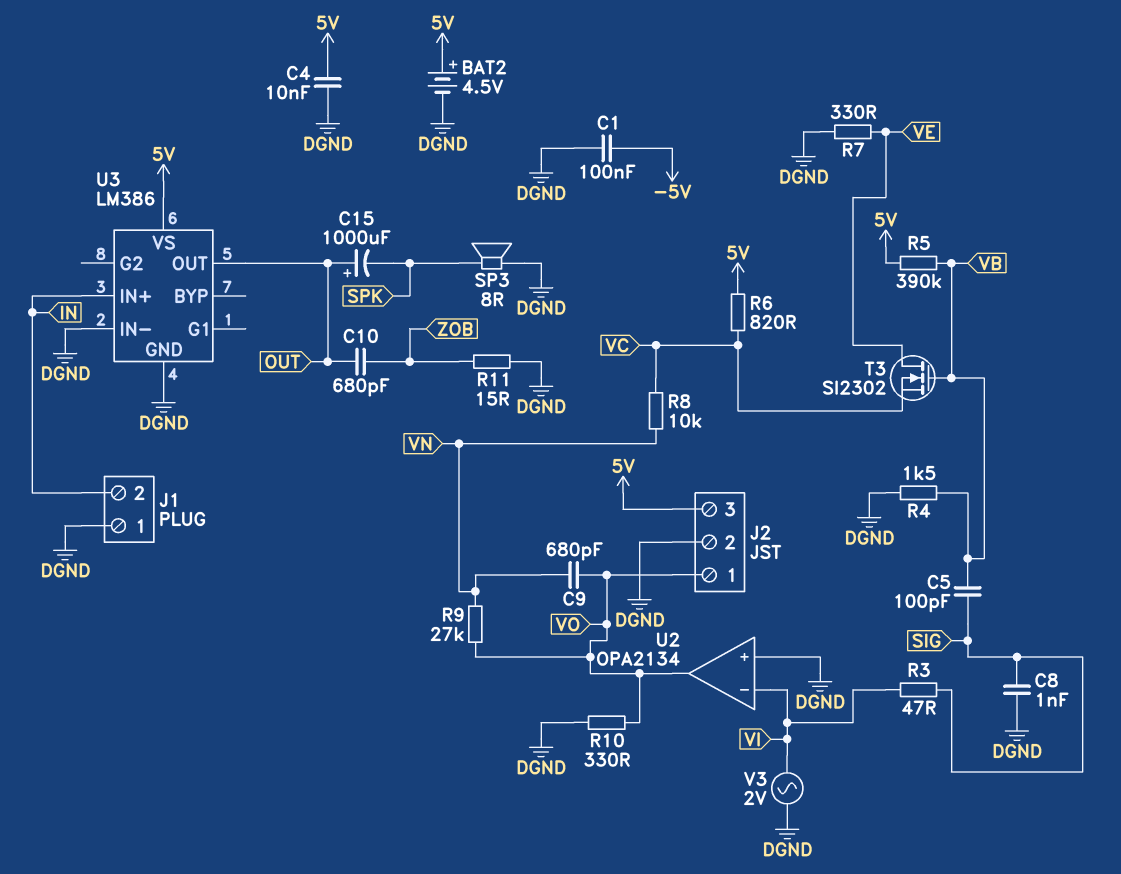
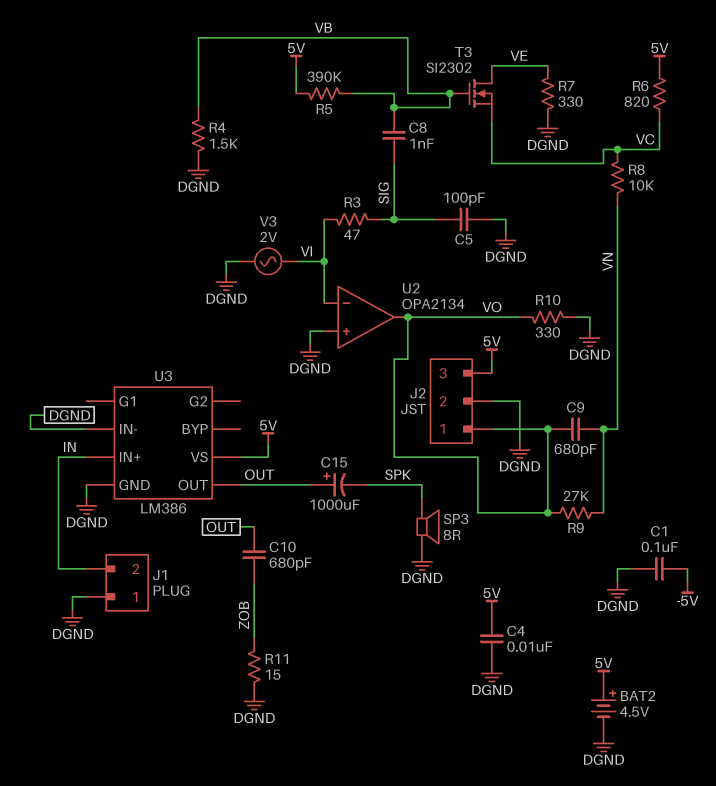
C5: 100pF (SIG, VB) -> 100pF (DGND, SIG)
C8: 1nF (DGND, SIG) -> 1nF (SIG, VB)

